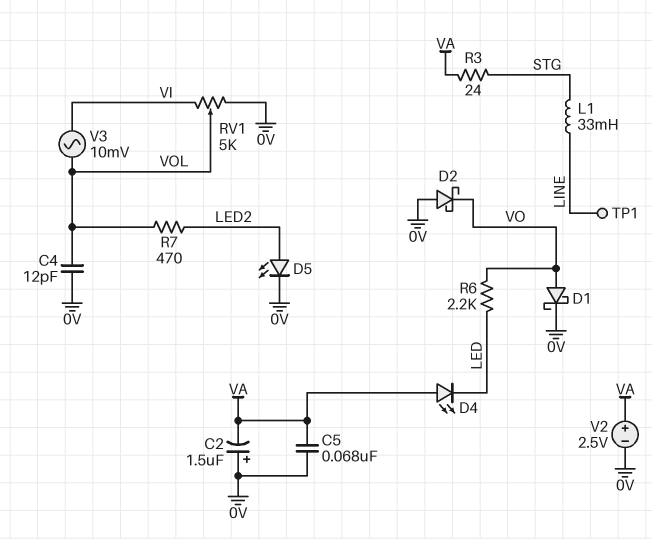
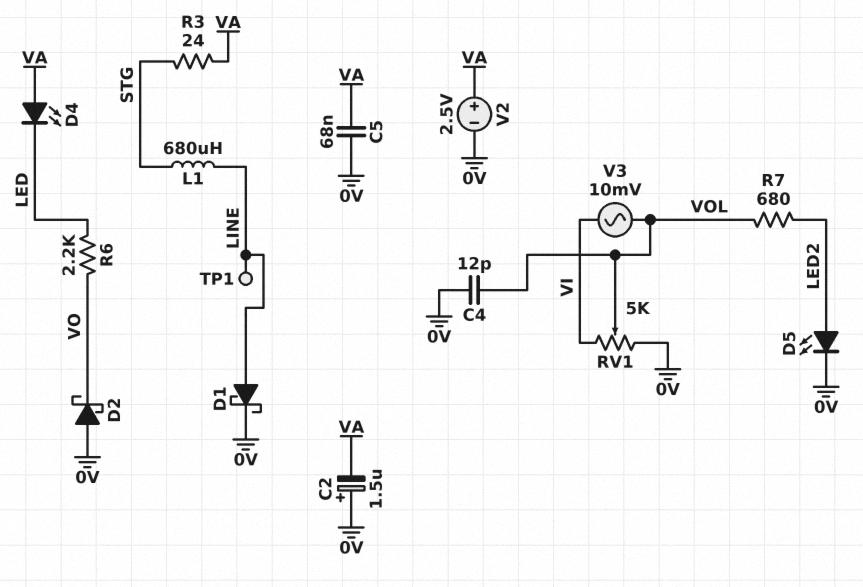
D1: schottky (A VO, K 0V) -> schottky (A LINE, K 0V)
L1: 33mH (LINE, STG) -> 680uH (LINE, STG)
R7: 470 (LED2, VOL) -> 680 (LED2, VOL)

